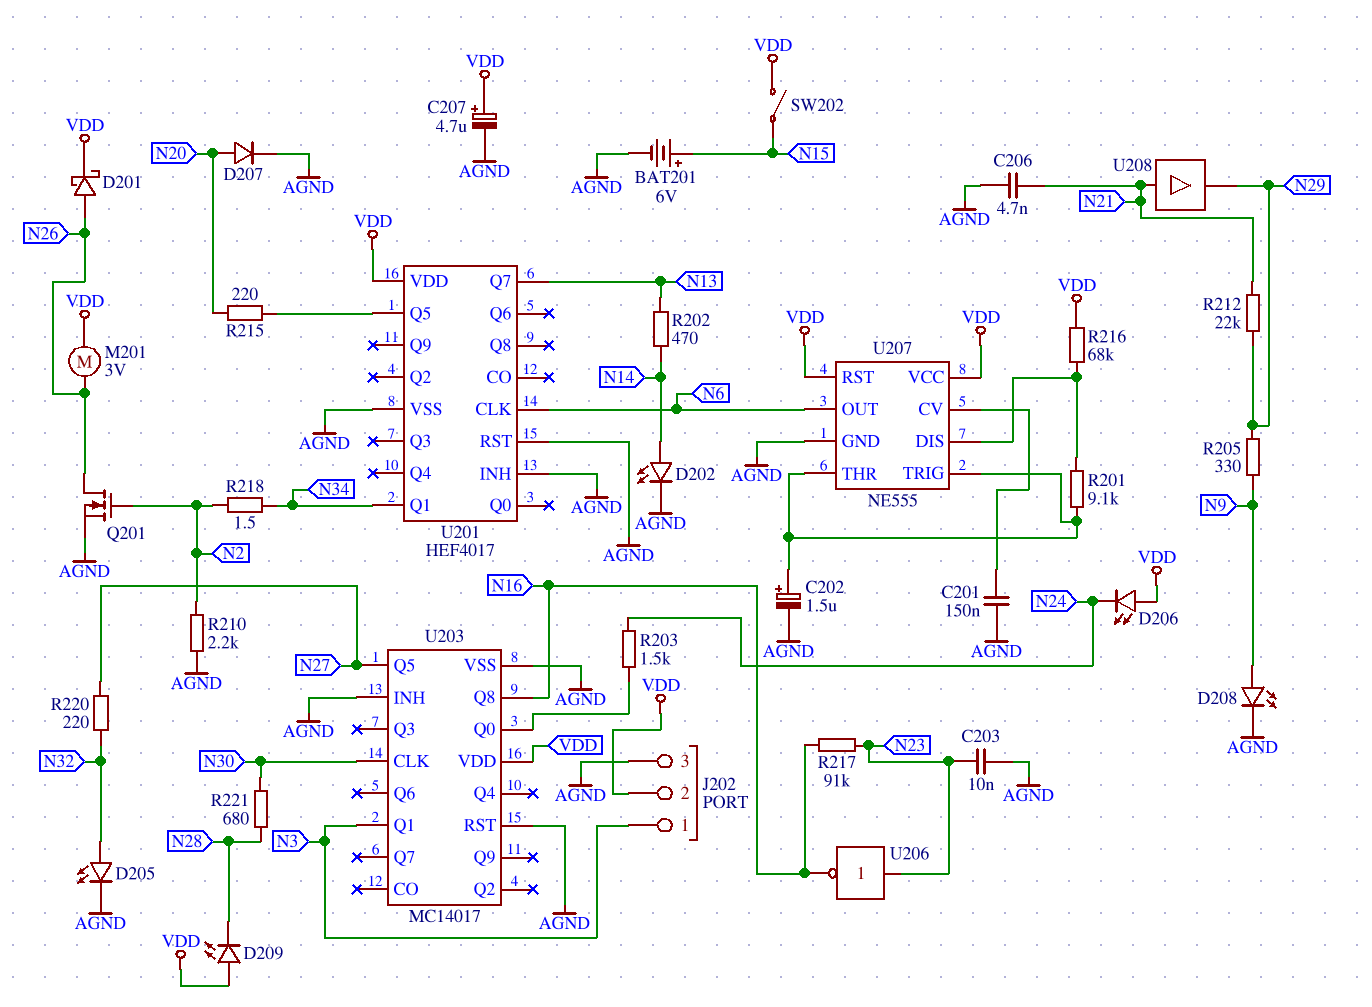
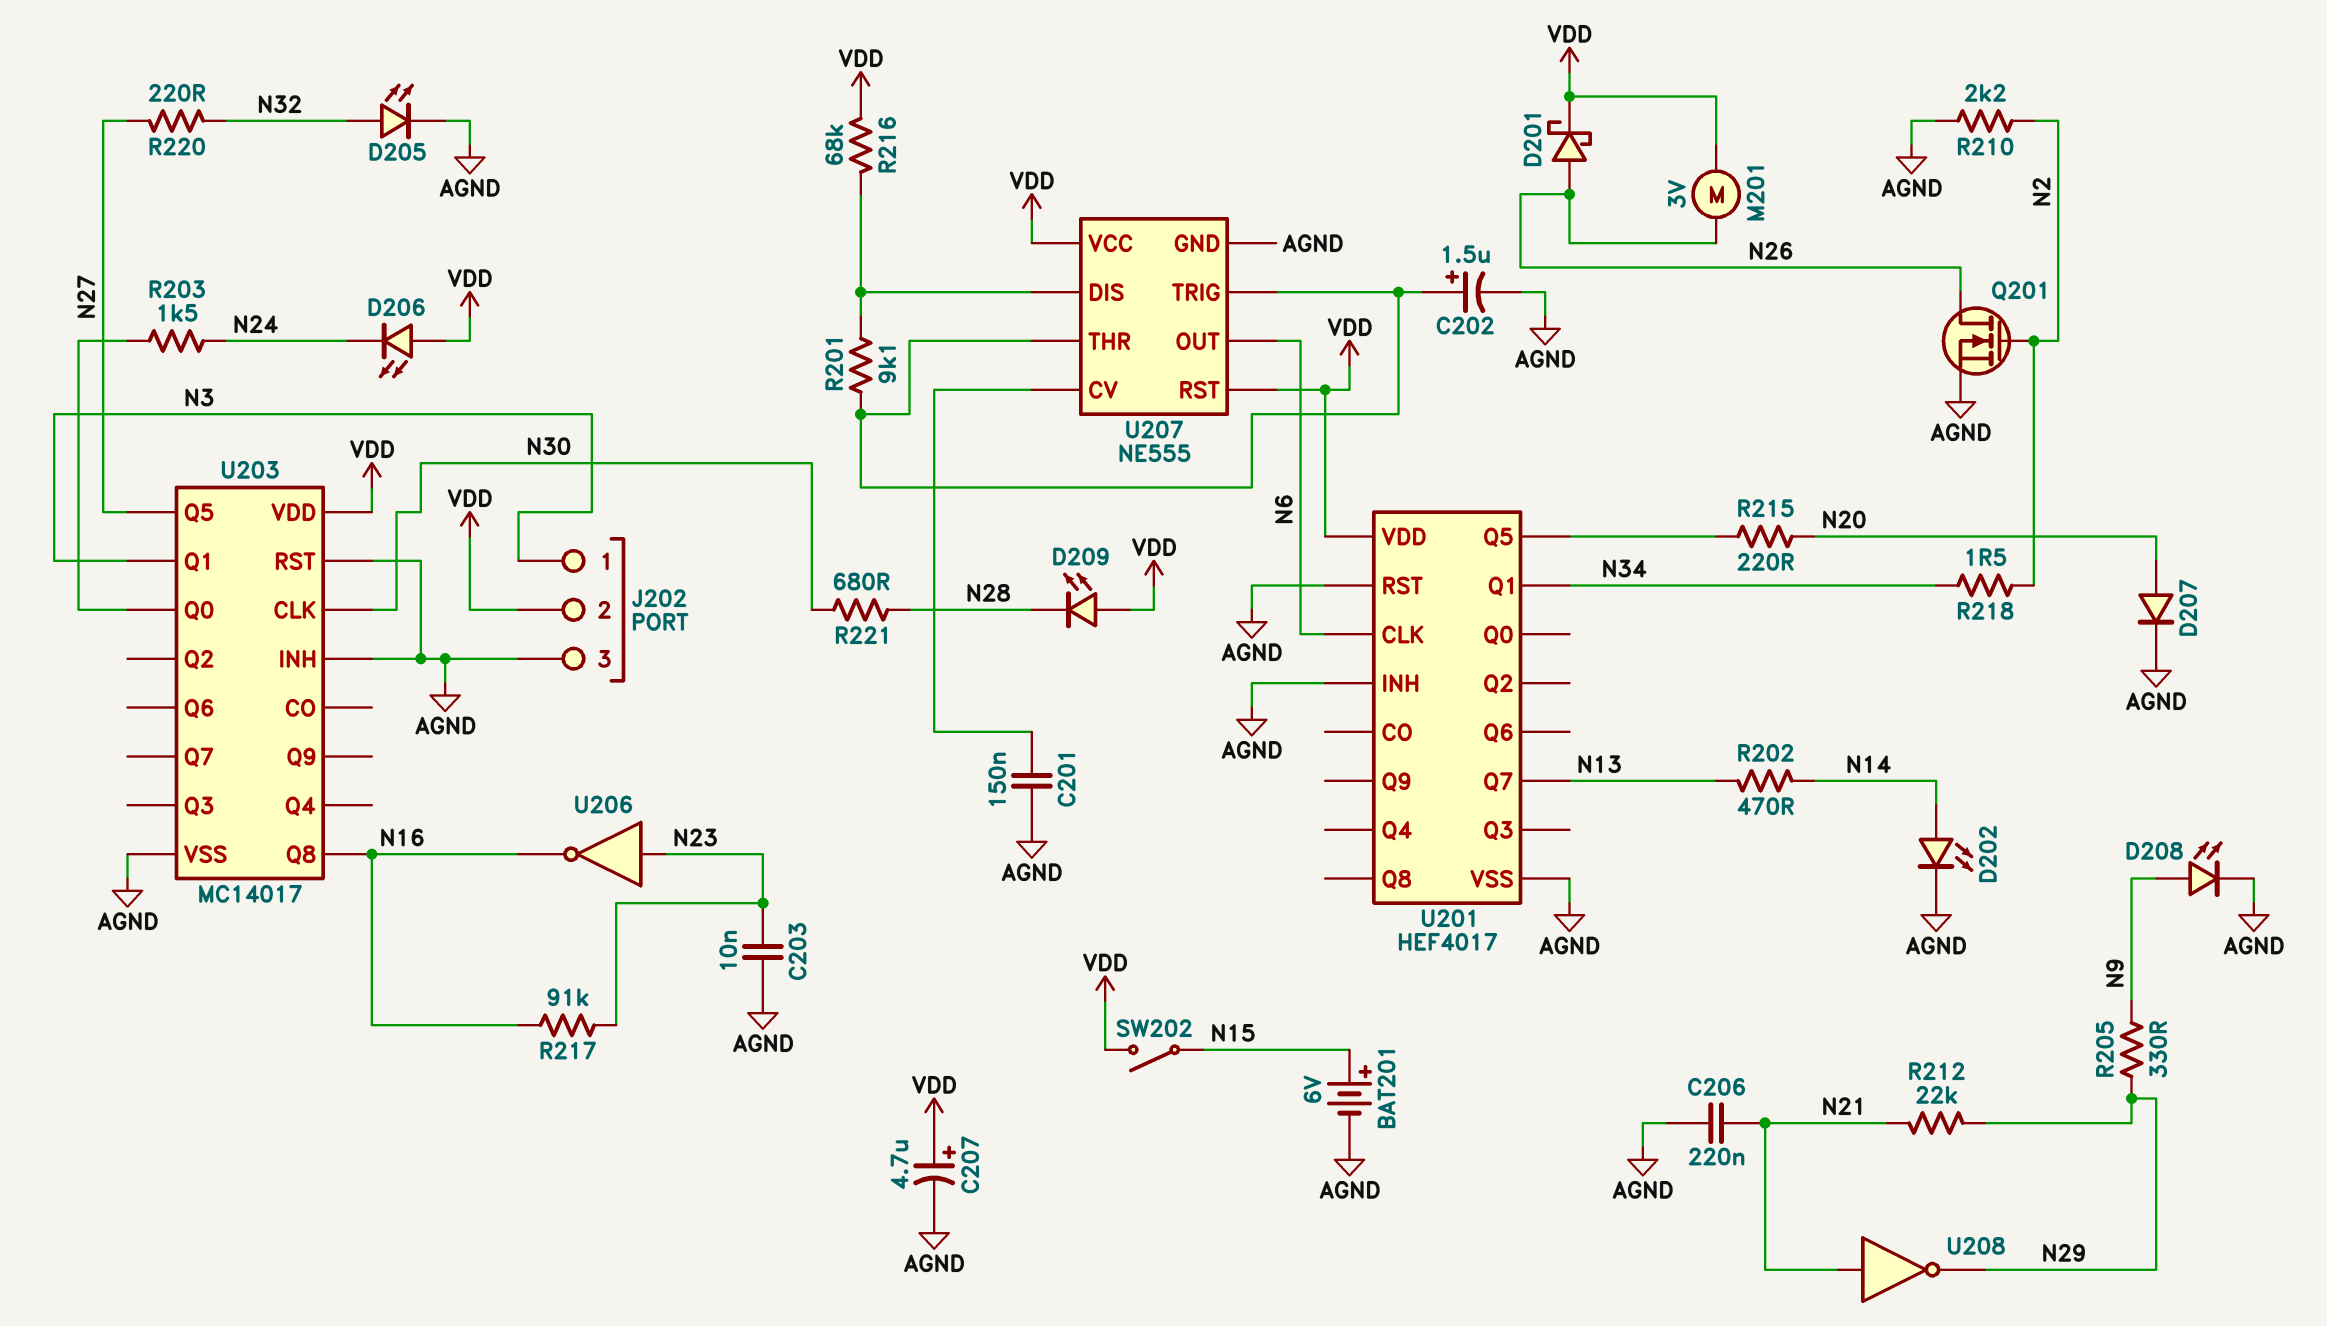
C206: 4.7nF (AGND, N21) -> 220nF (AGND, N21)
U208: buffer (in N21, out N29) -> NOT (in N21, out N29)

